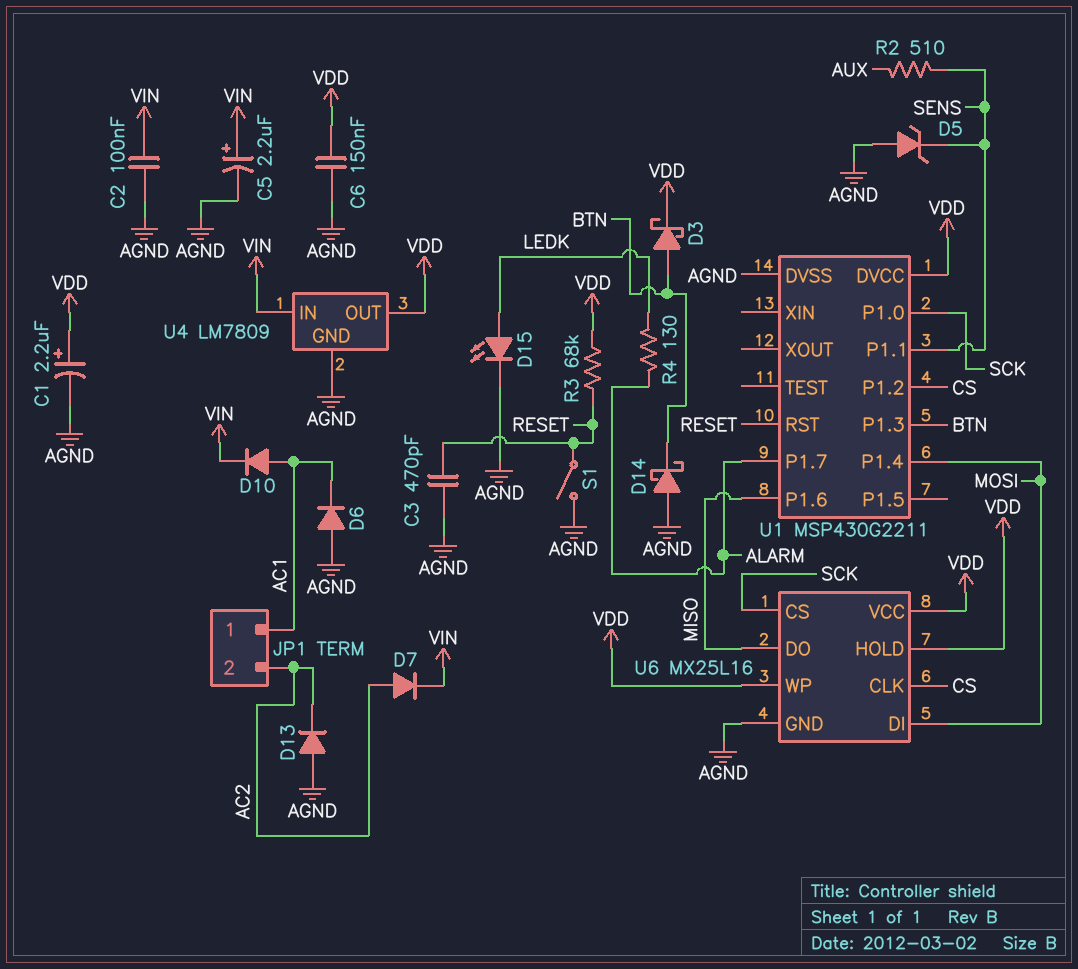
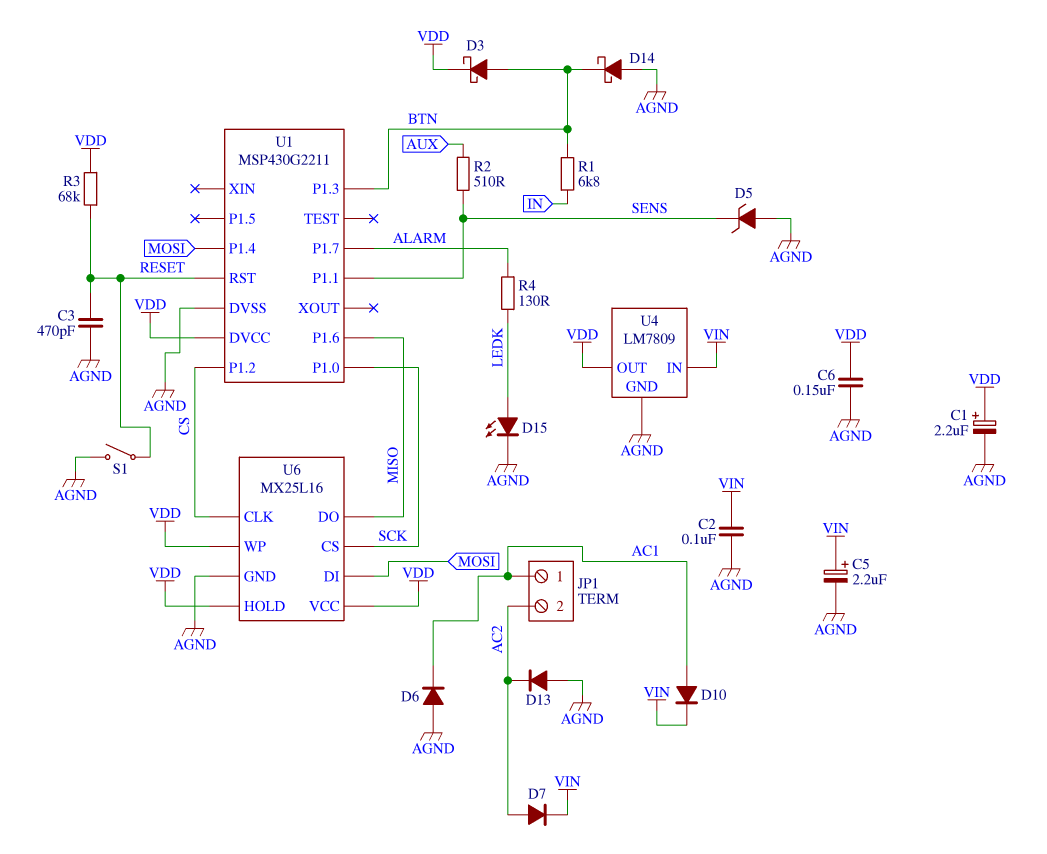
R1: none -> 6.8k (BTN, IN)

